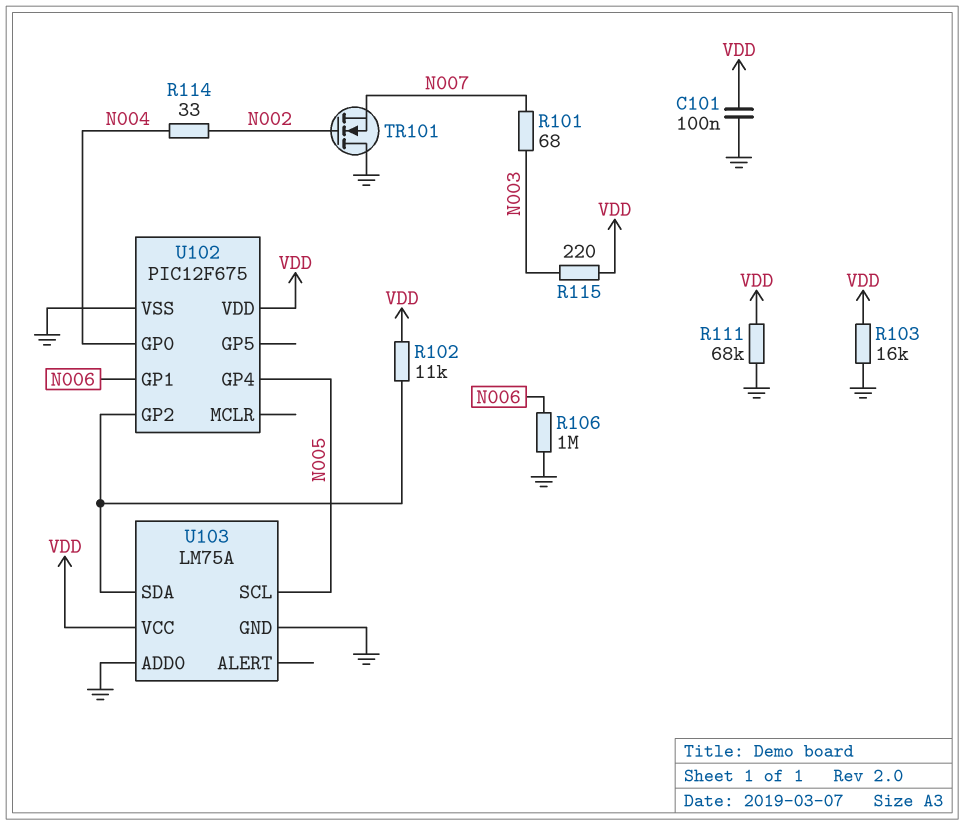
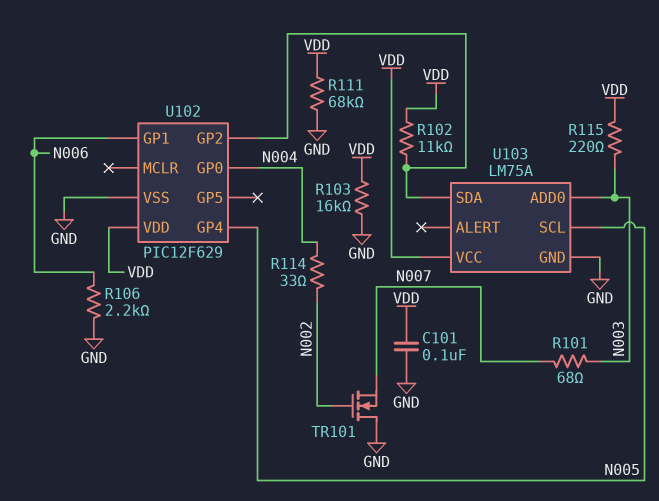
R106: 1M (GND, N006) -> 2.2k (GND, N006)
U102: PIC12F675 -> PIC12F629
U103 pin ADD0: GND -> N003

